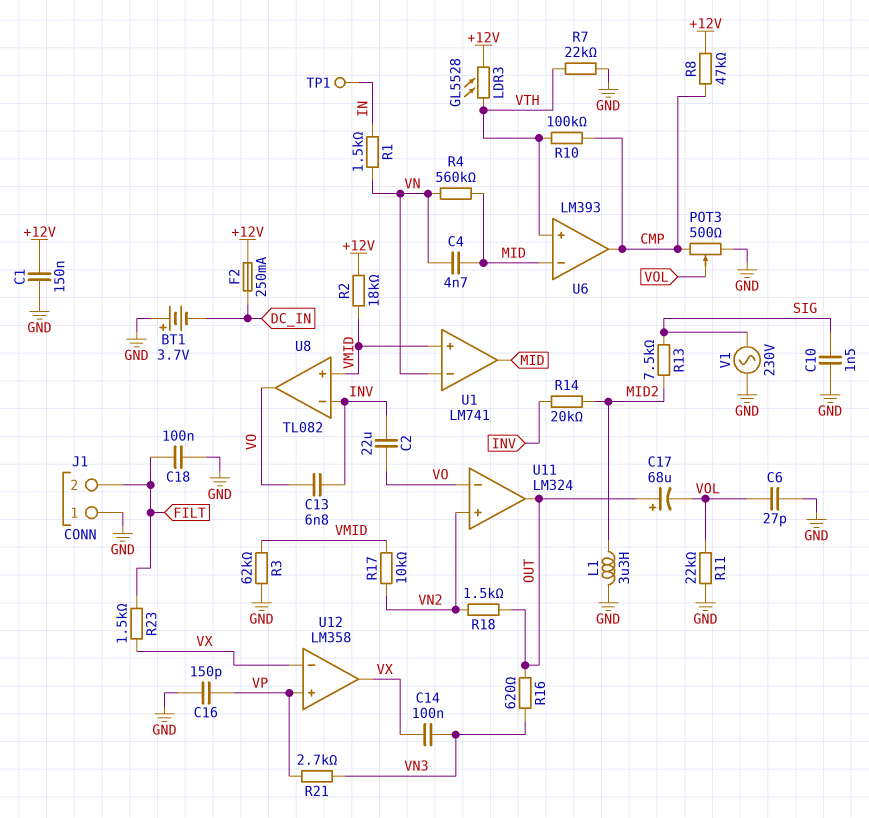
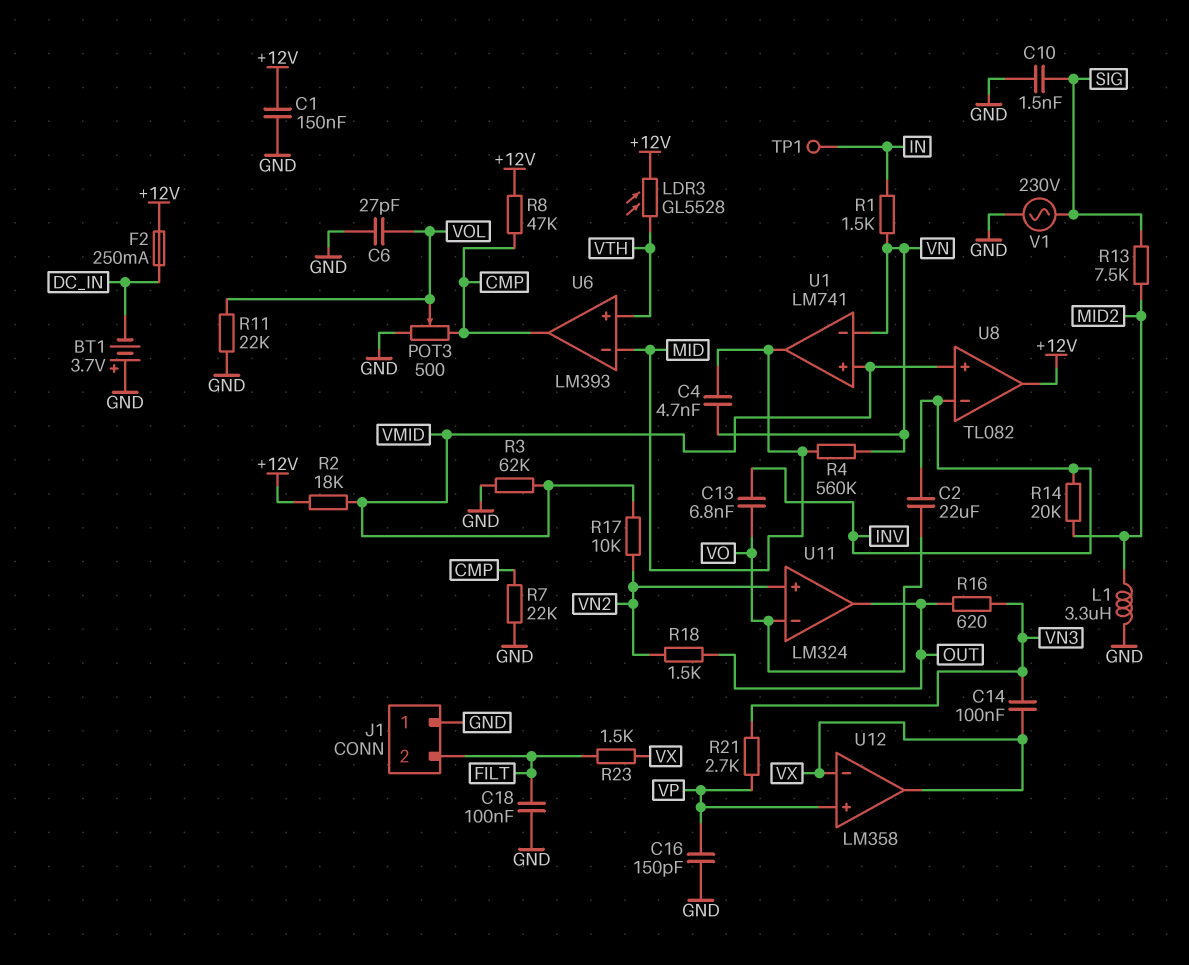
C17: 68uF (plus OUT, minus VOL) -> none
R7: 22k (GND, VTH) -> 22k (CMP, GND)
R10: 100k (CMP, VTH) -> none
U8 pin out: VO -> +12V

